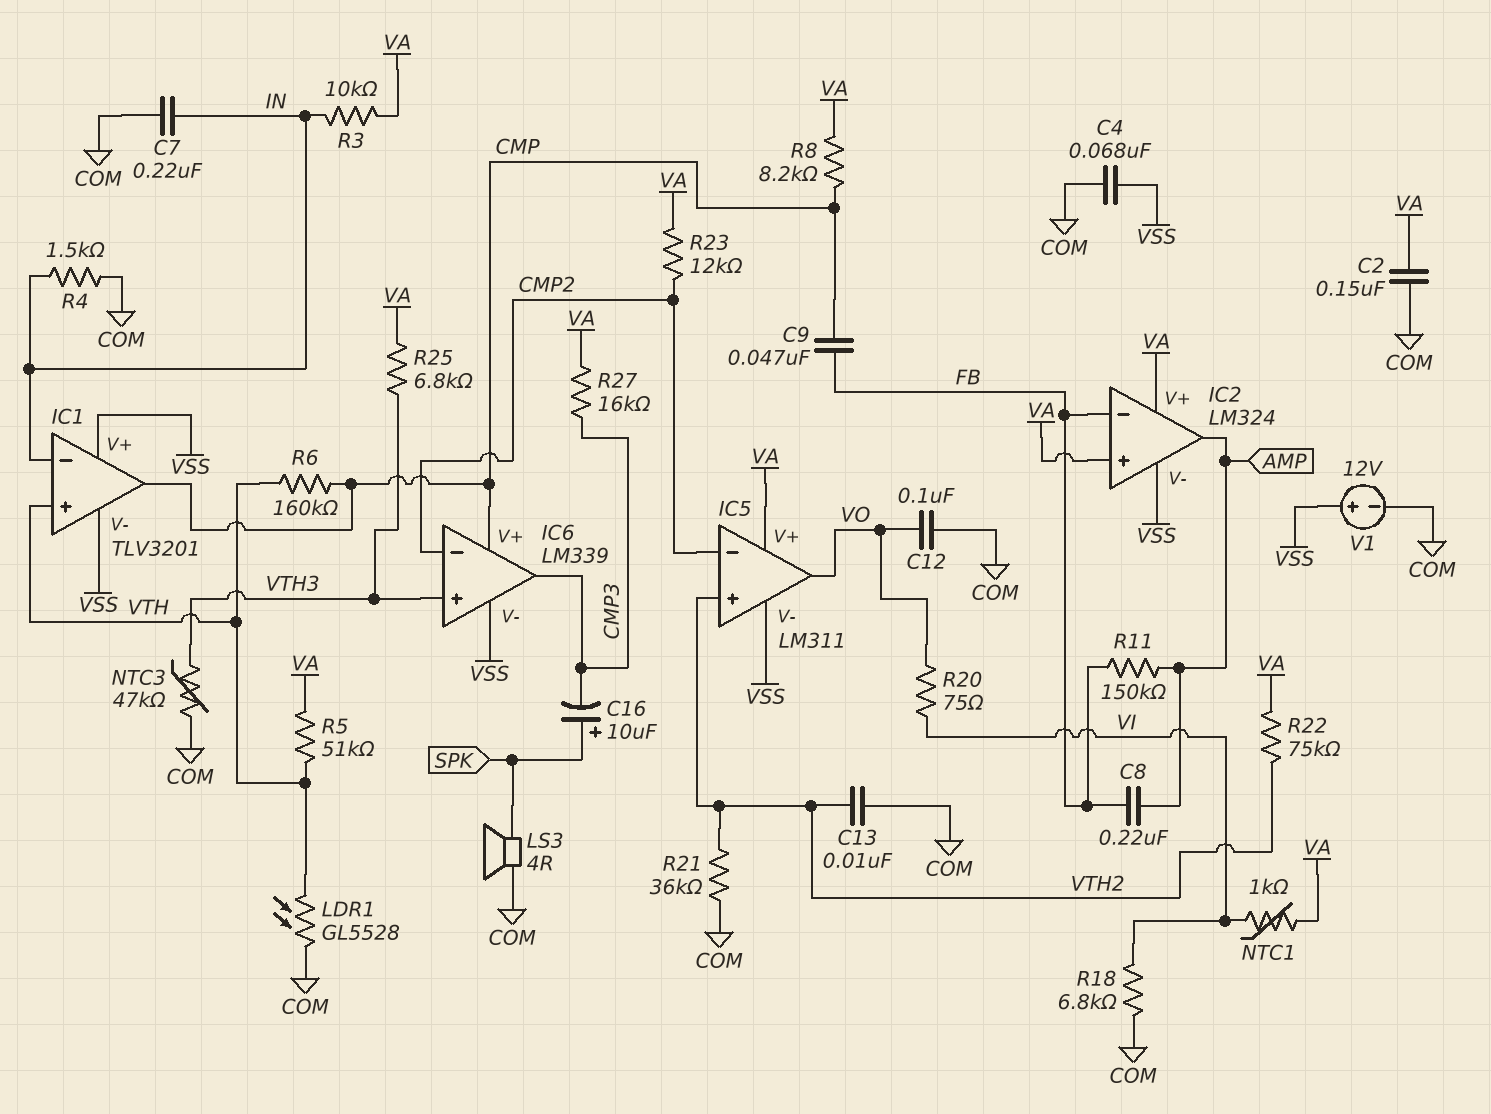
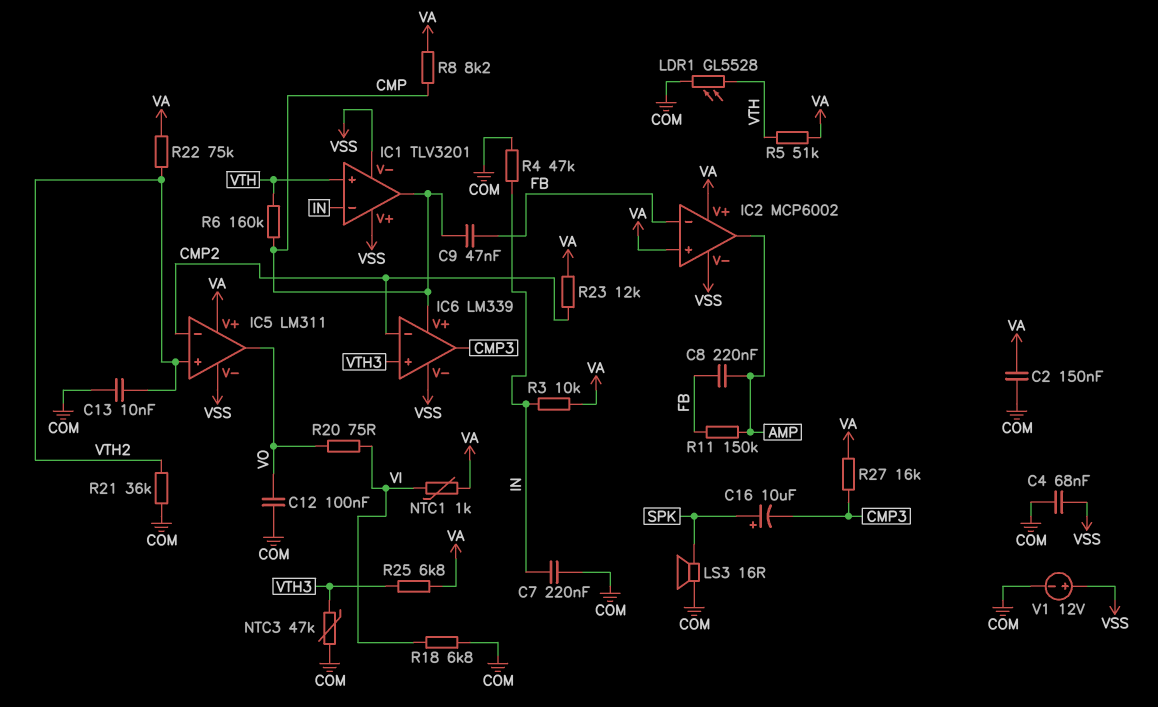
IC2: LM324 -> MCP6002
LS3: speaker 4R (COM, SPK) -> speaker 16R (COM, SPK)
R4: 1.5k (COM, IN) -> 47k (COM, IN)

